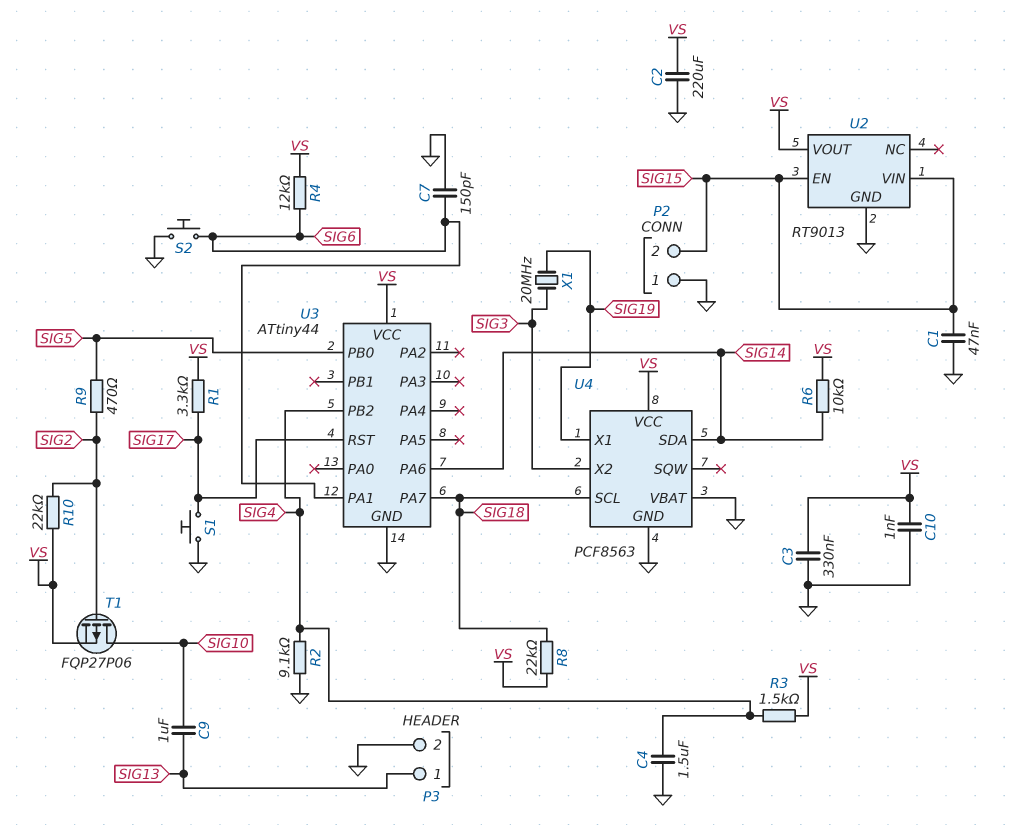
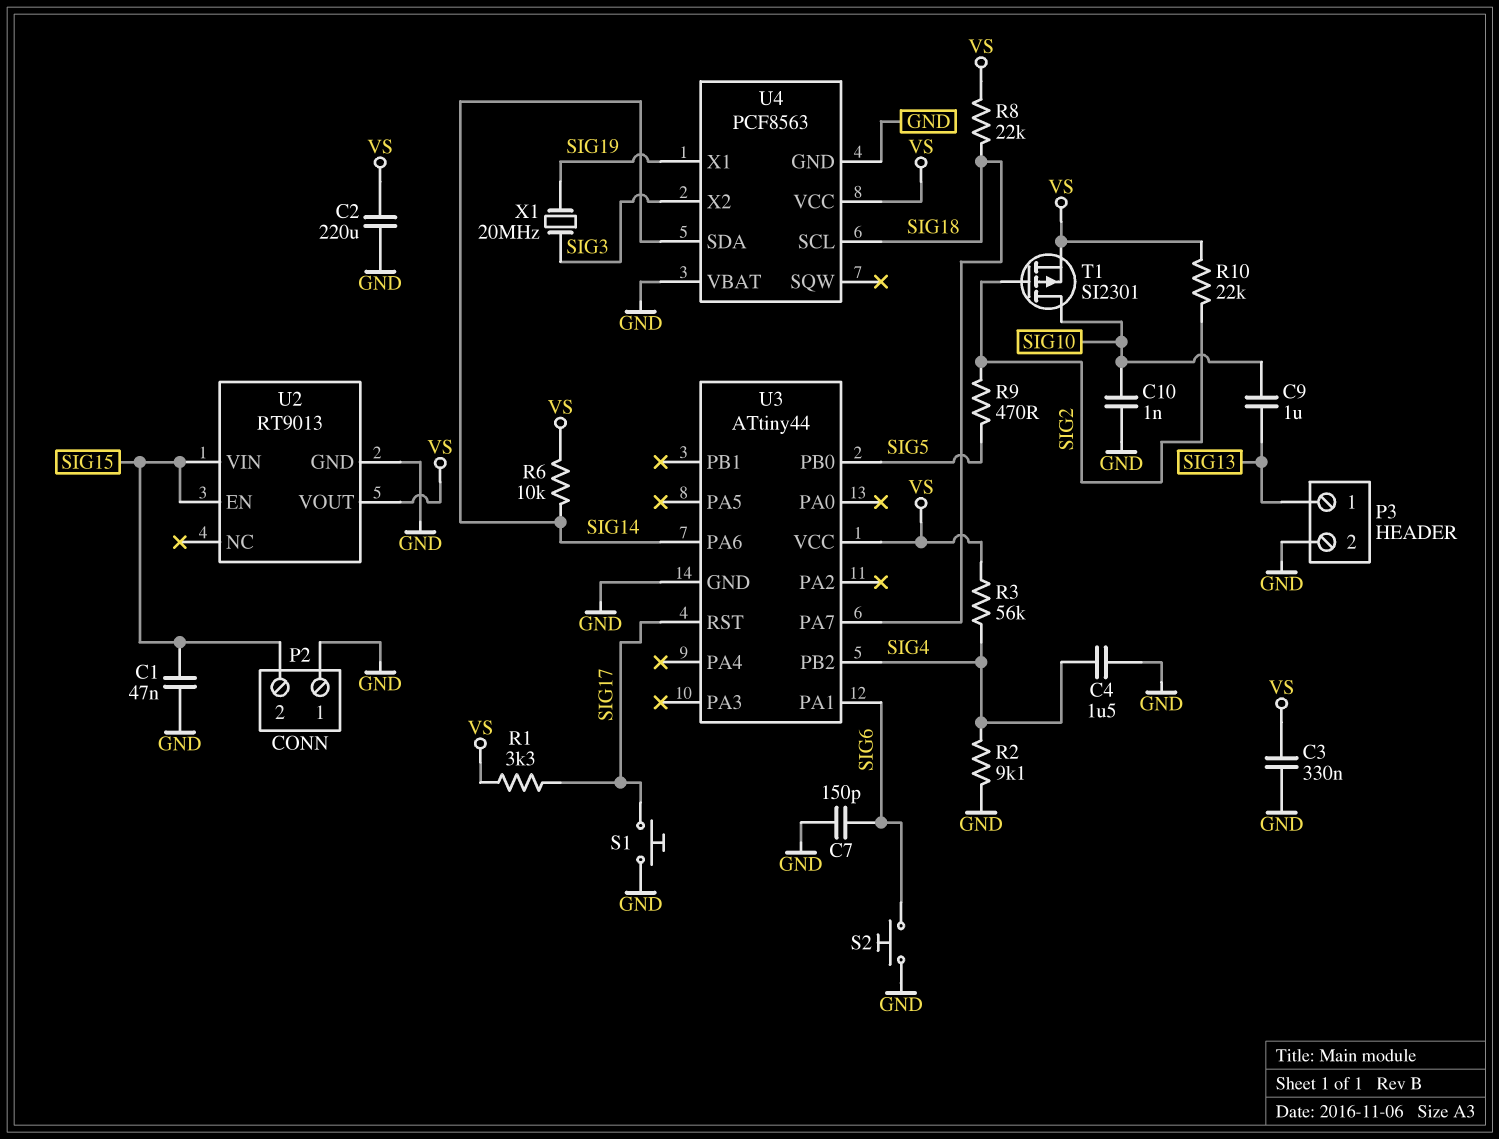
C10: 1nF (GND, VS) -> 1nF (GND, SIG10)
R3: 1.5k (SIG4, VS) -> 56k (SIG4, VS)
R4: 12k (SIG6, VS) -> none
T1: PMOS FQP27P06 (G SIG2, D SIG10, S VS) -> PMOS SI2301 (G SIG2, D SIG10, S VS)

